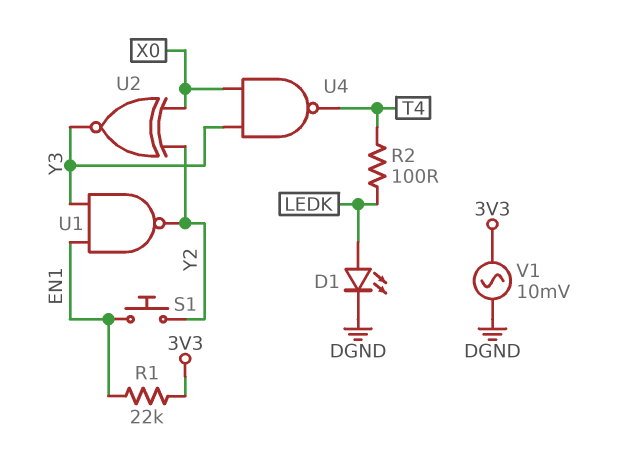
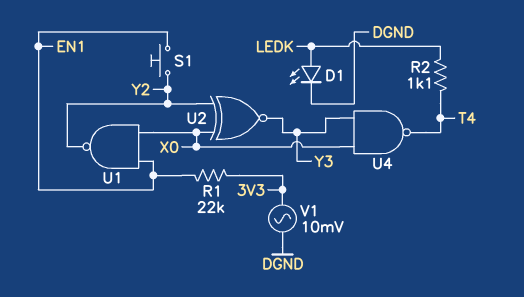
R2: 100 (LEDK, T4) -> 1.1k (LEDK, T4)
U1: NAND (in EN1, in Y3, out Y2) -> NAND (in EN1, in X0, out Y2)

